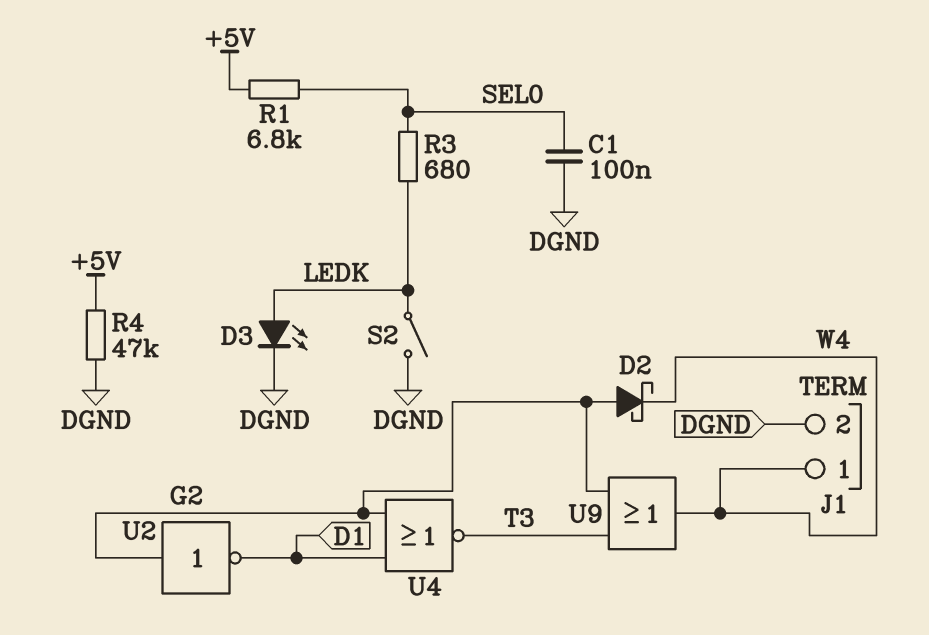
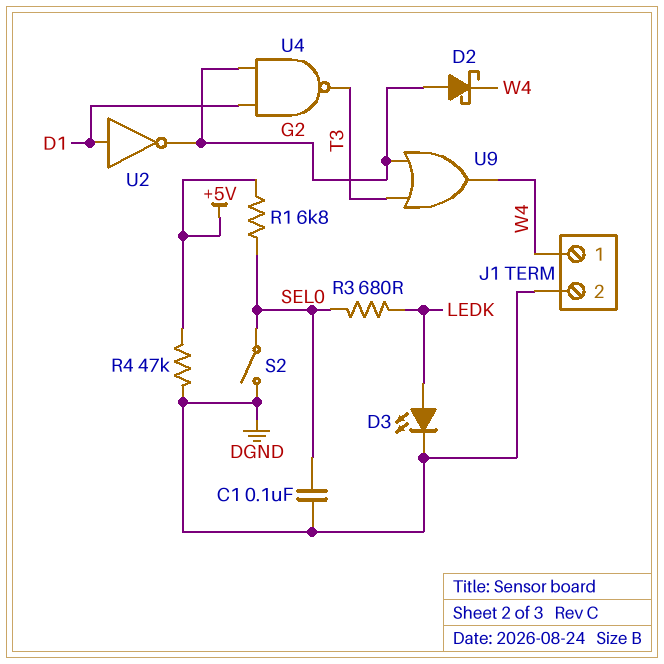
S2: switch (DGND, LEDK) -> switch (DGND, SEL0)
U2: NOT (in G2, out D1) -> NOT (in D1, out G2)
U4: NOR (in D1, in G2, out T3) -> NAND (in D1, in G2, out T3)

